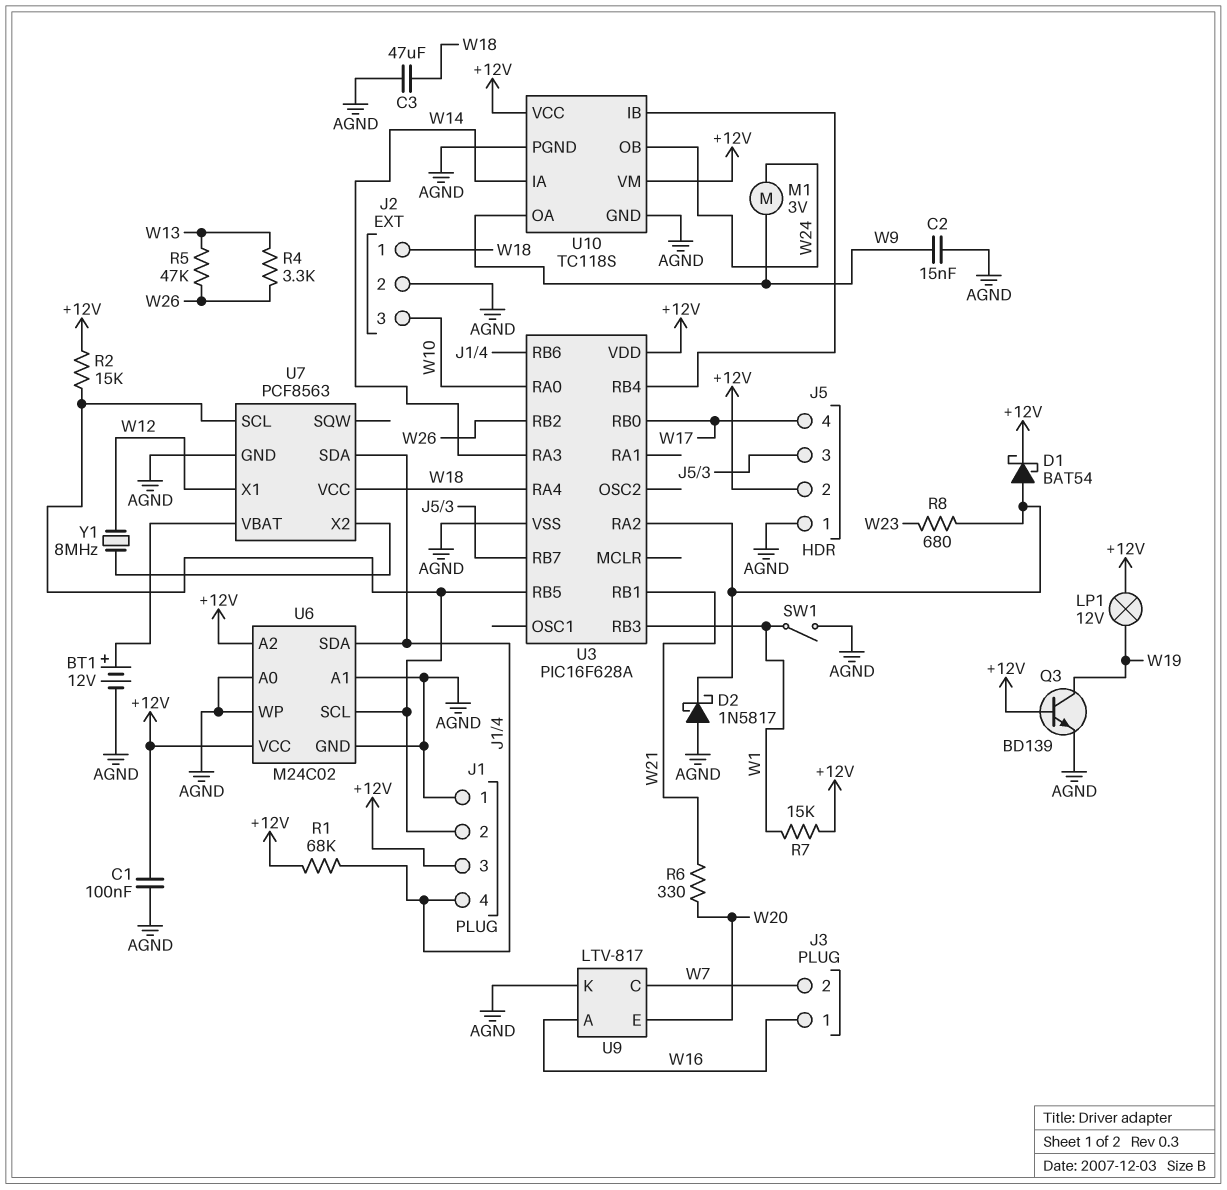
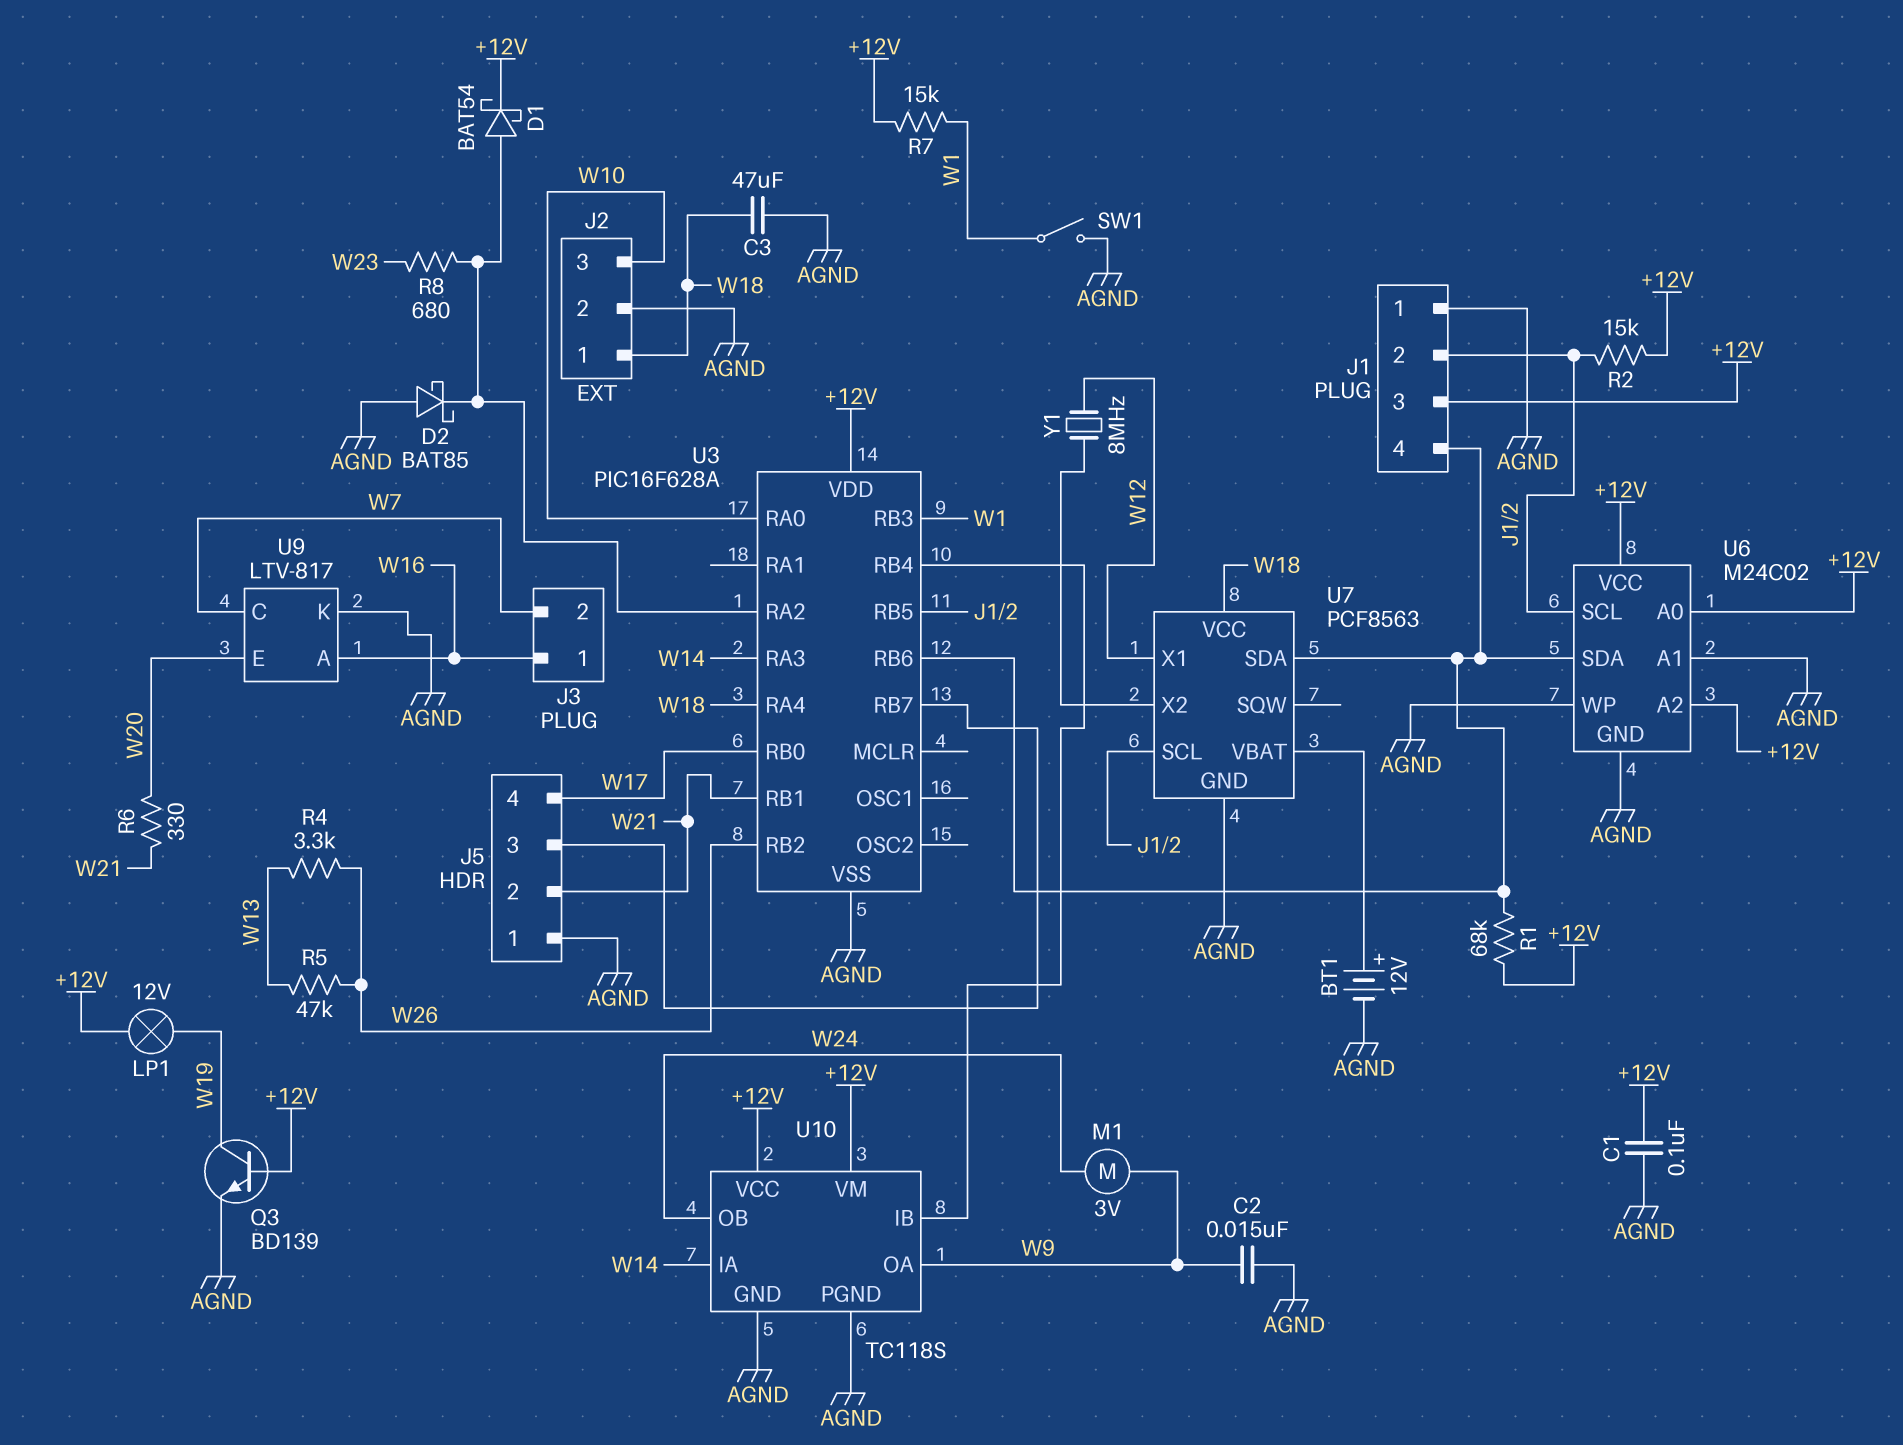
D2: schottky 1N5817 (A AGND, K U3/RA2) -> schottky BAT85 (A AGND, K U3/RA2)
J5 pin 2: +12V -> W21
U6 pin A0: AGND -> +12V

